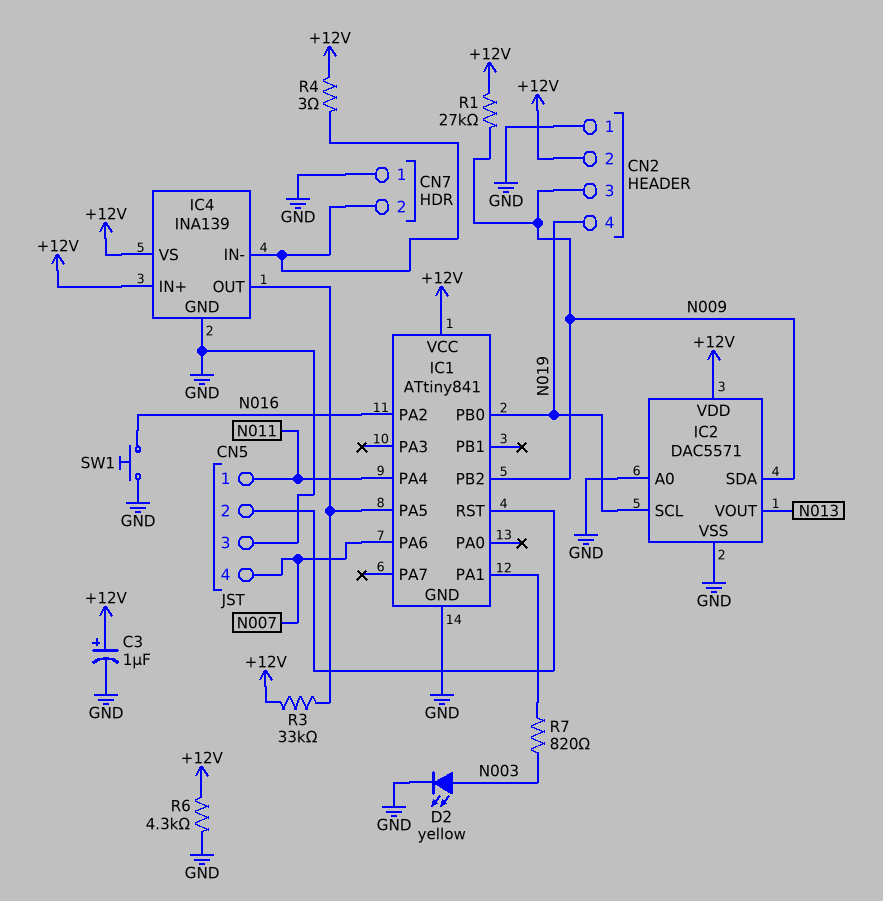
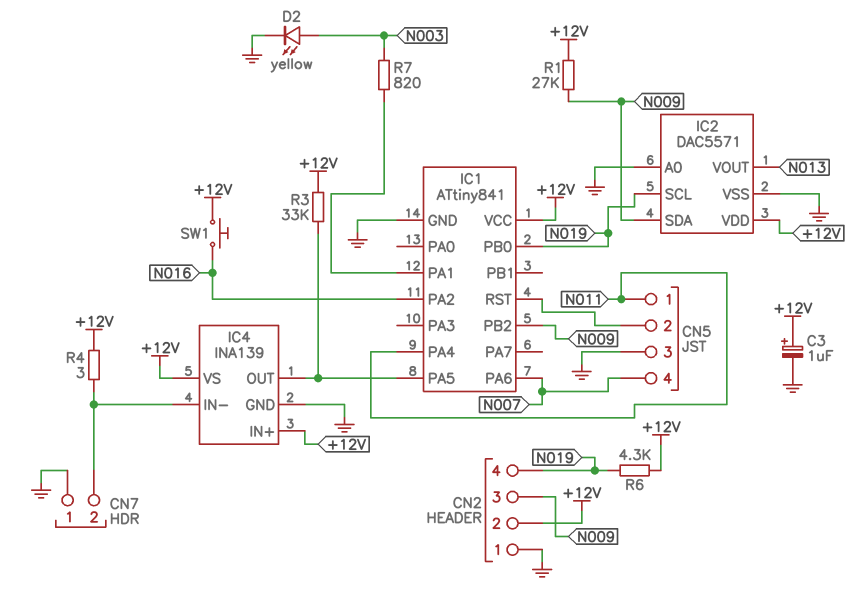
R6: 4.3k (+12V, GND) -> 4.3k (+12V, N019)
SW1: button (GND, N016) -> button (+12V, N016)

